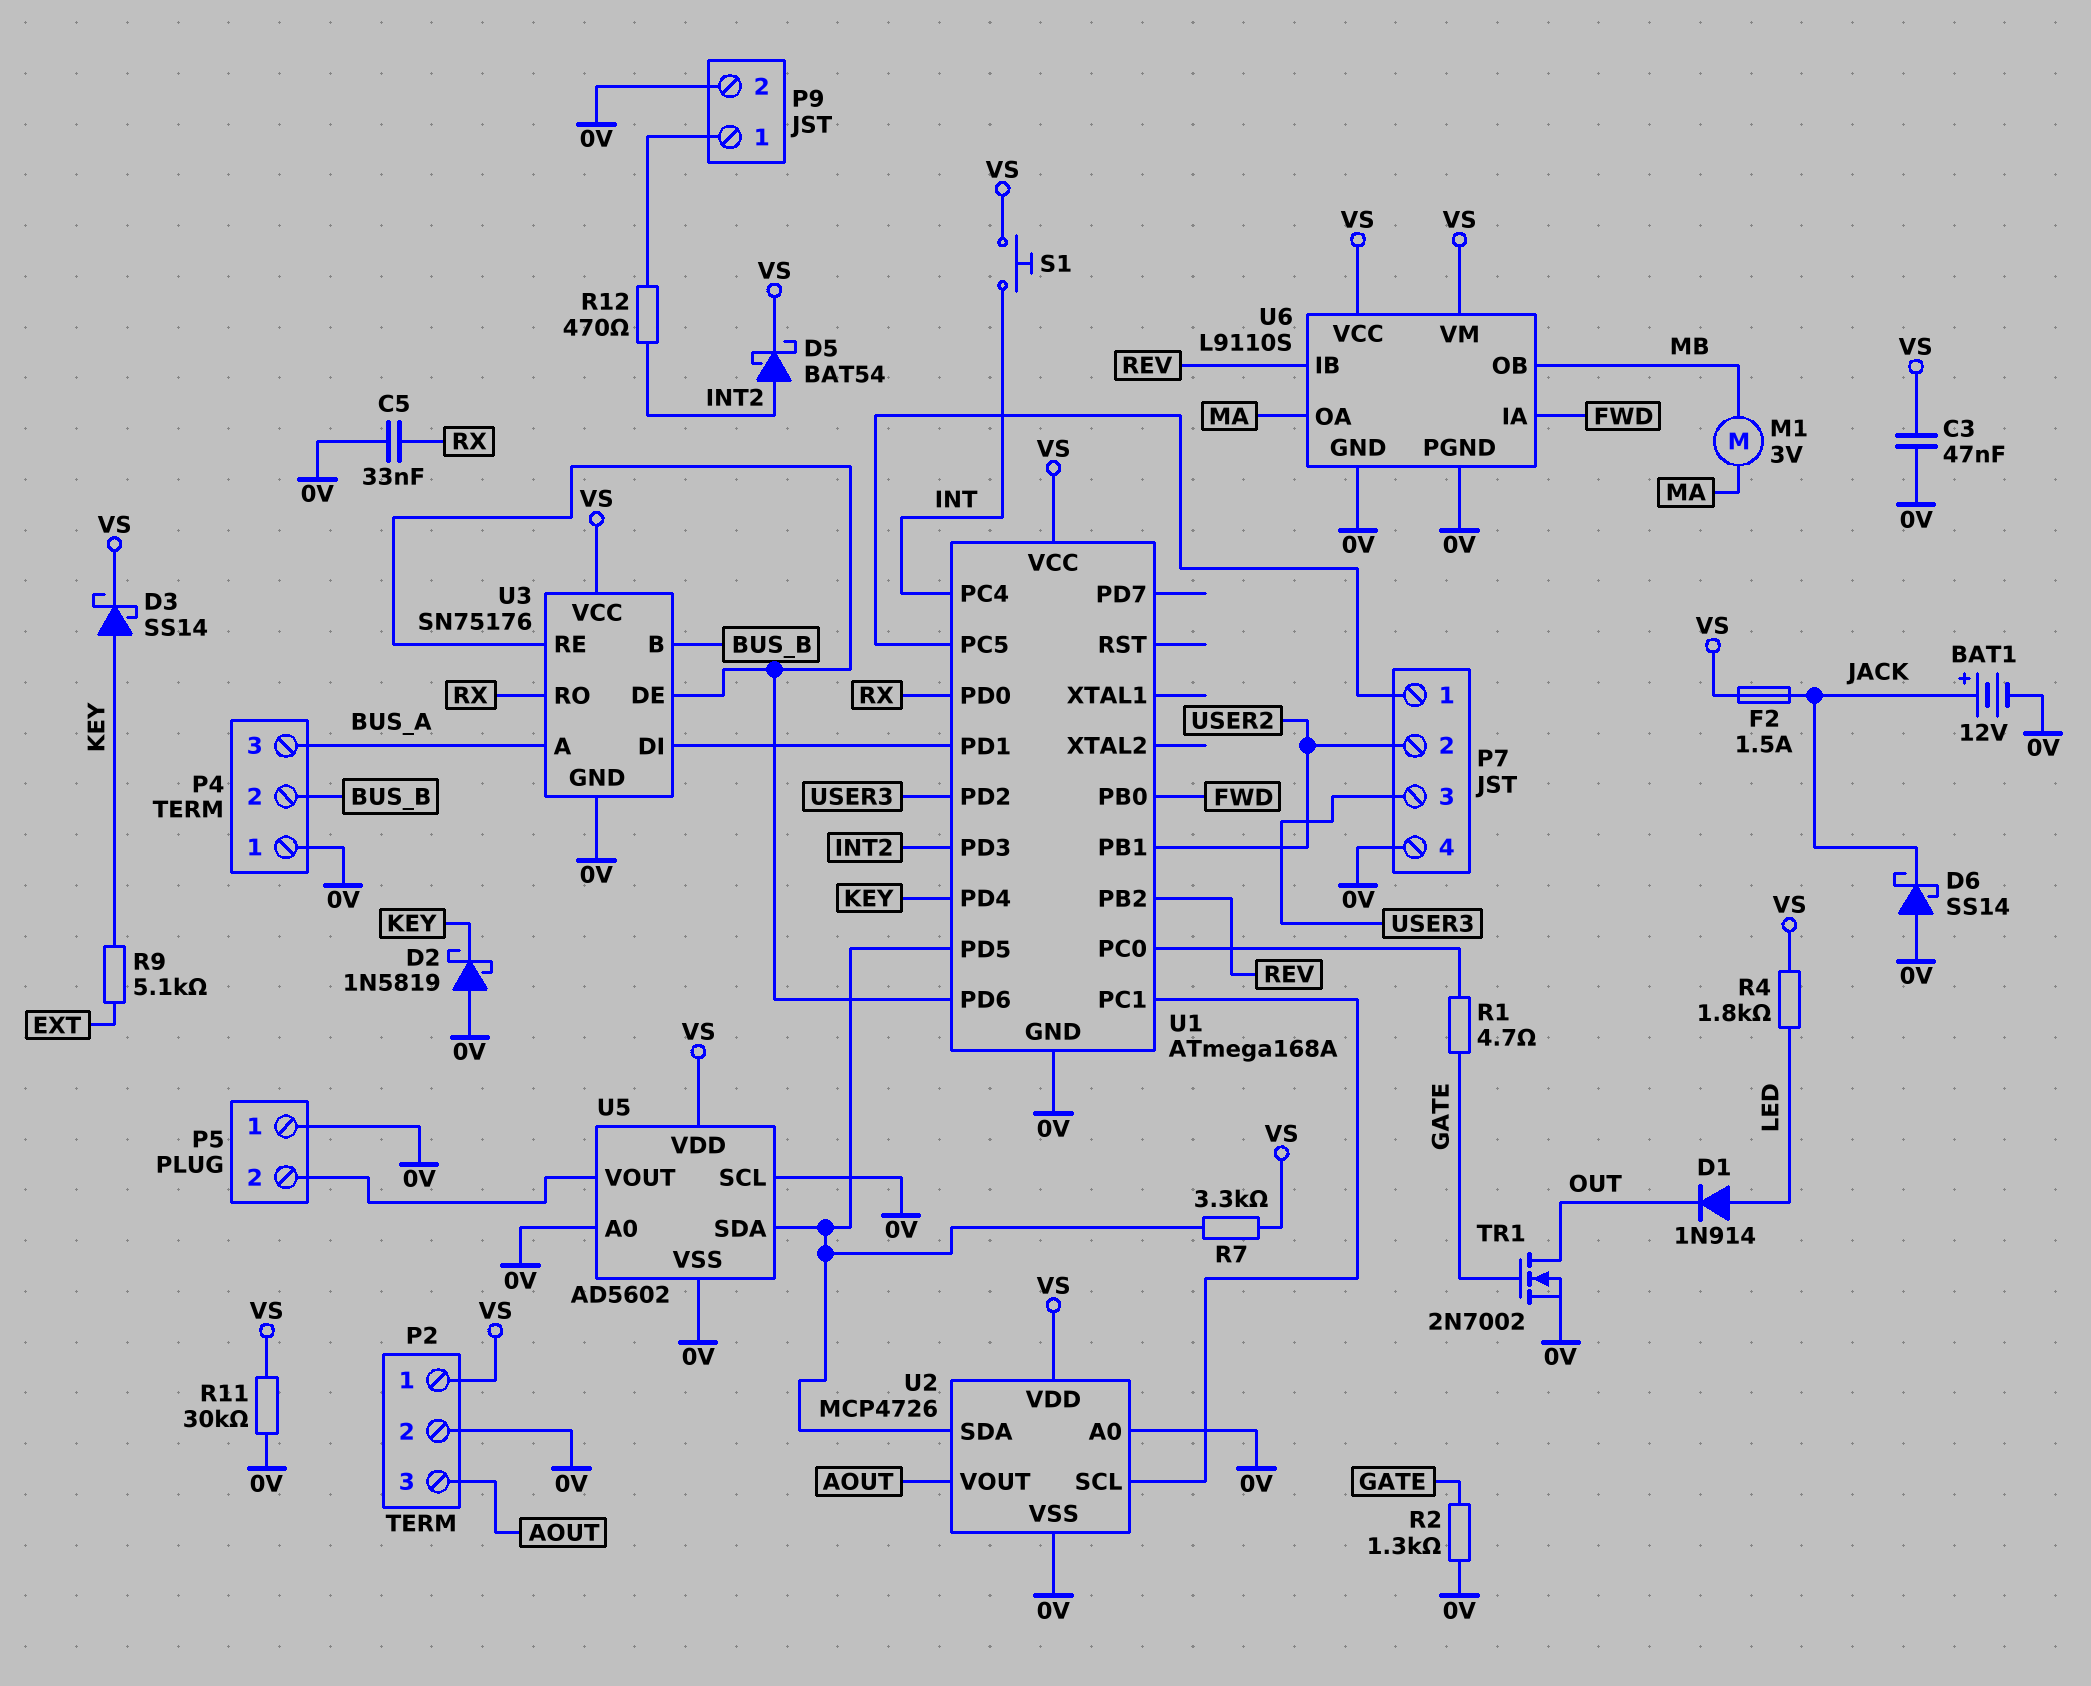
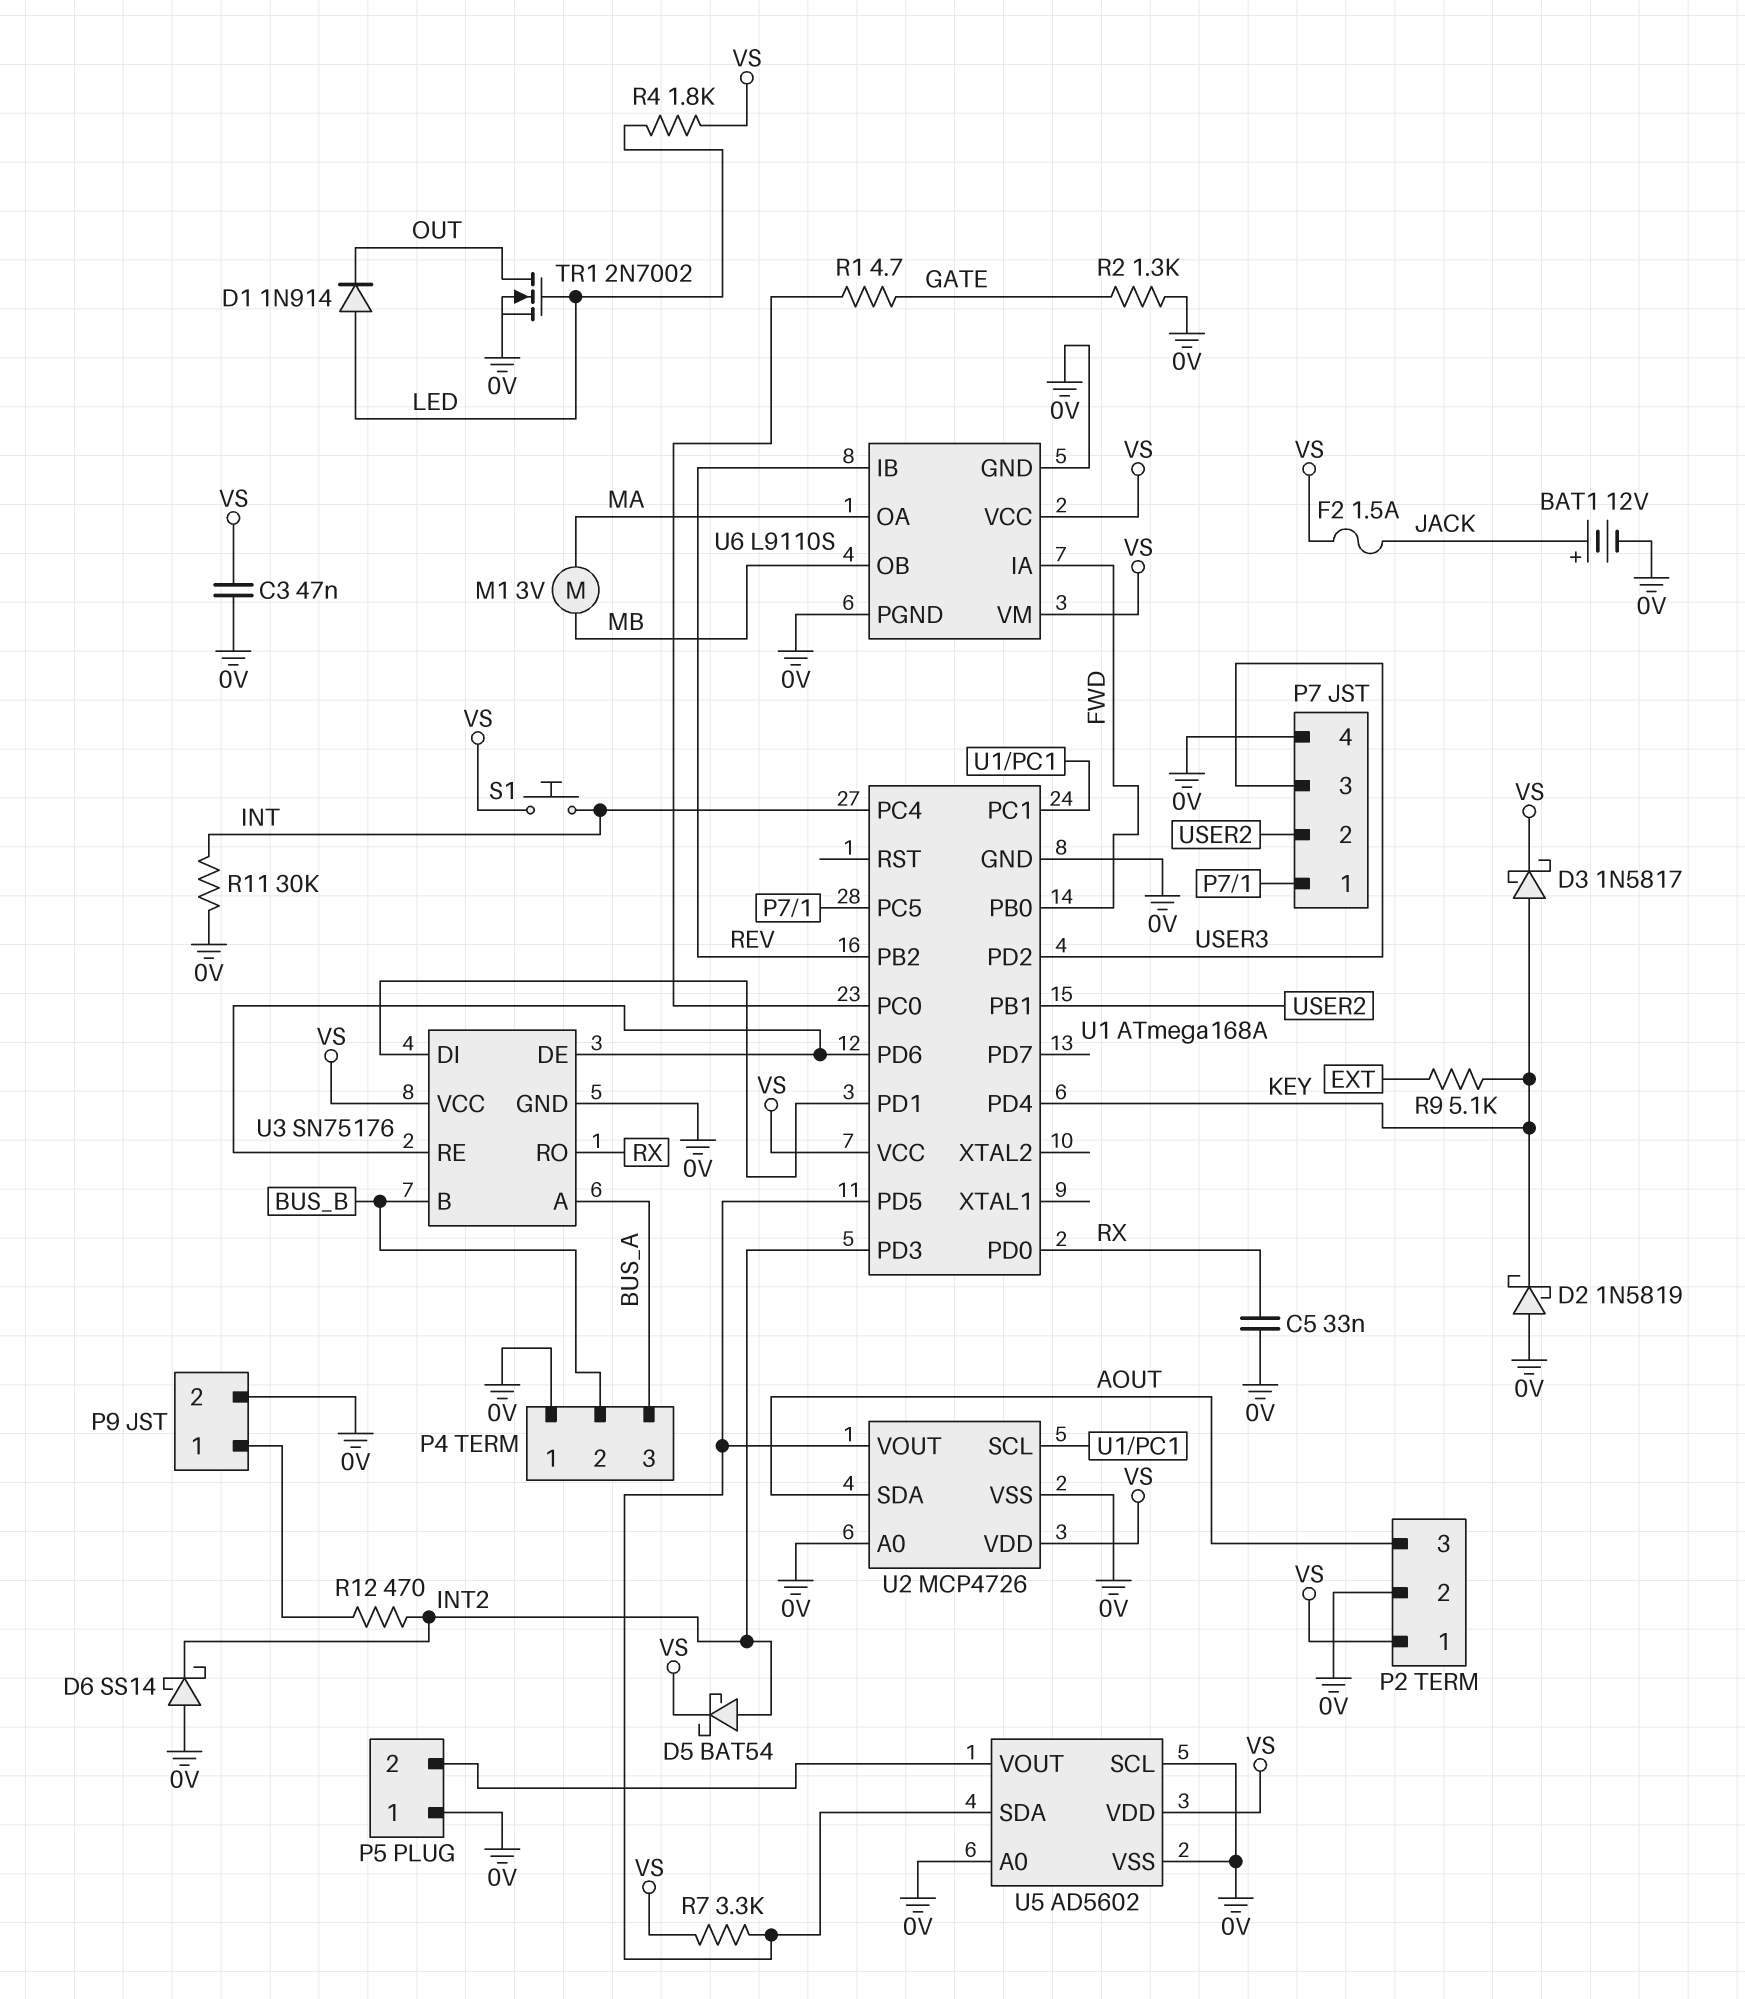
D3: schottky SS14 (A KEY, K VS) -> schottky 1N5817 (A KEY, K VS)
D6: schottky SS14 (A 0V, K JACK) -> schottky SS14 (A 0V, K INT2)
R11: 30k (0V, VS) -> 30k (0V, INT)
TR1: NMOS 2N7002 (G GATE, D OUT, S 0V) -> NMOS 2N7002 (G LED, D OUT, S 0V)
U2 pin SDA: U1/PD5 -> AOUT
U2 pin VOUT: AOUT -> U1/PD5

